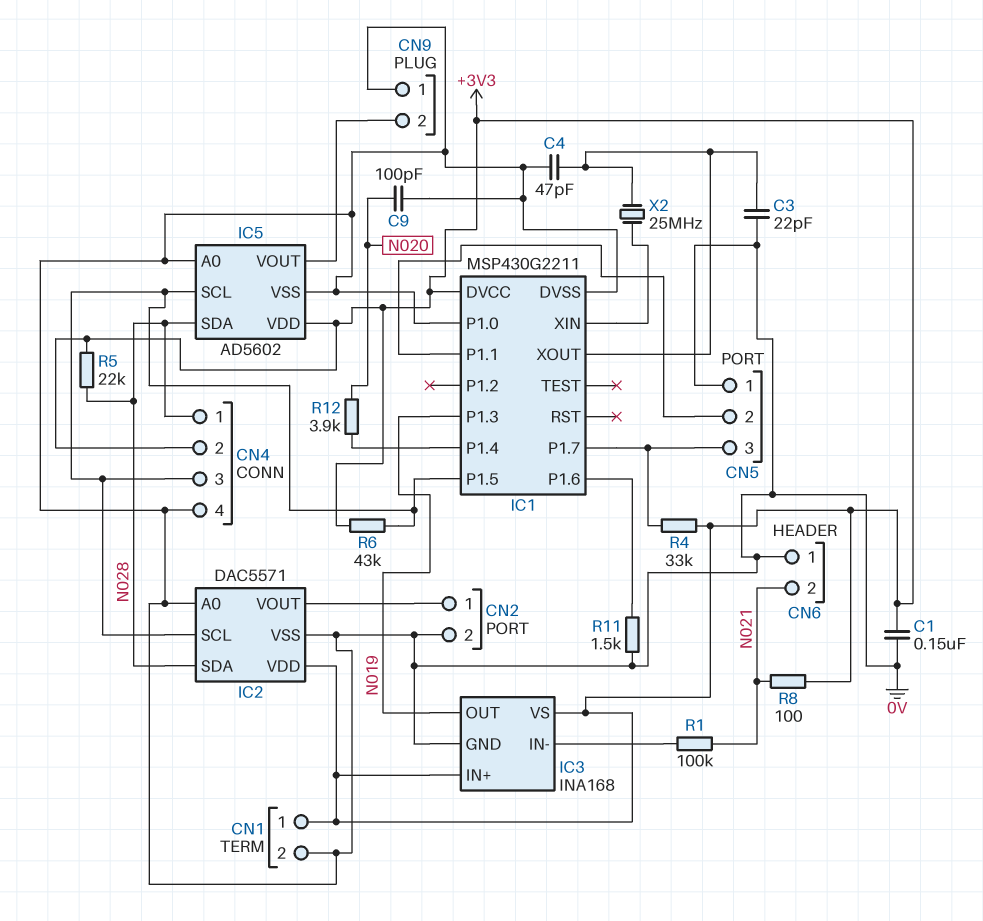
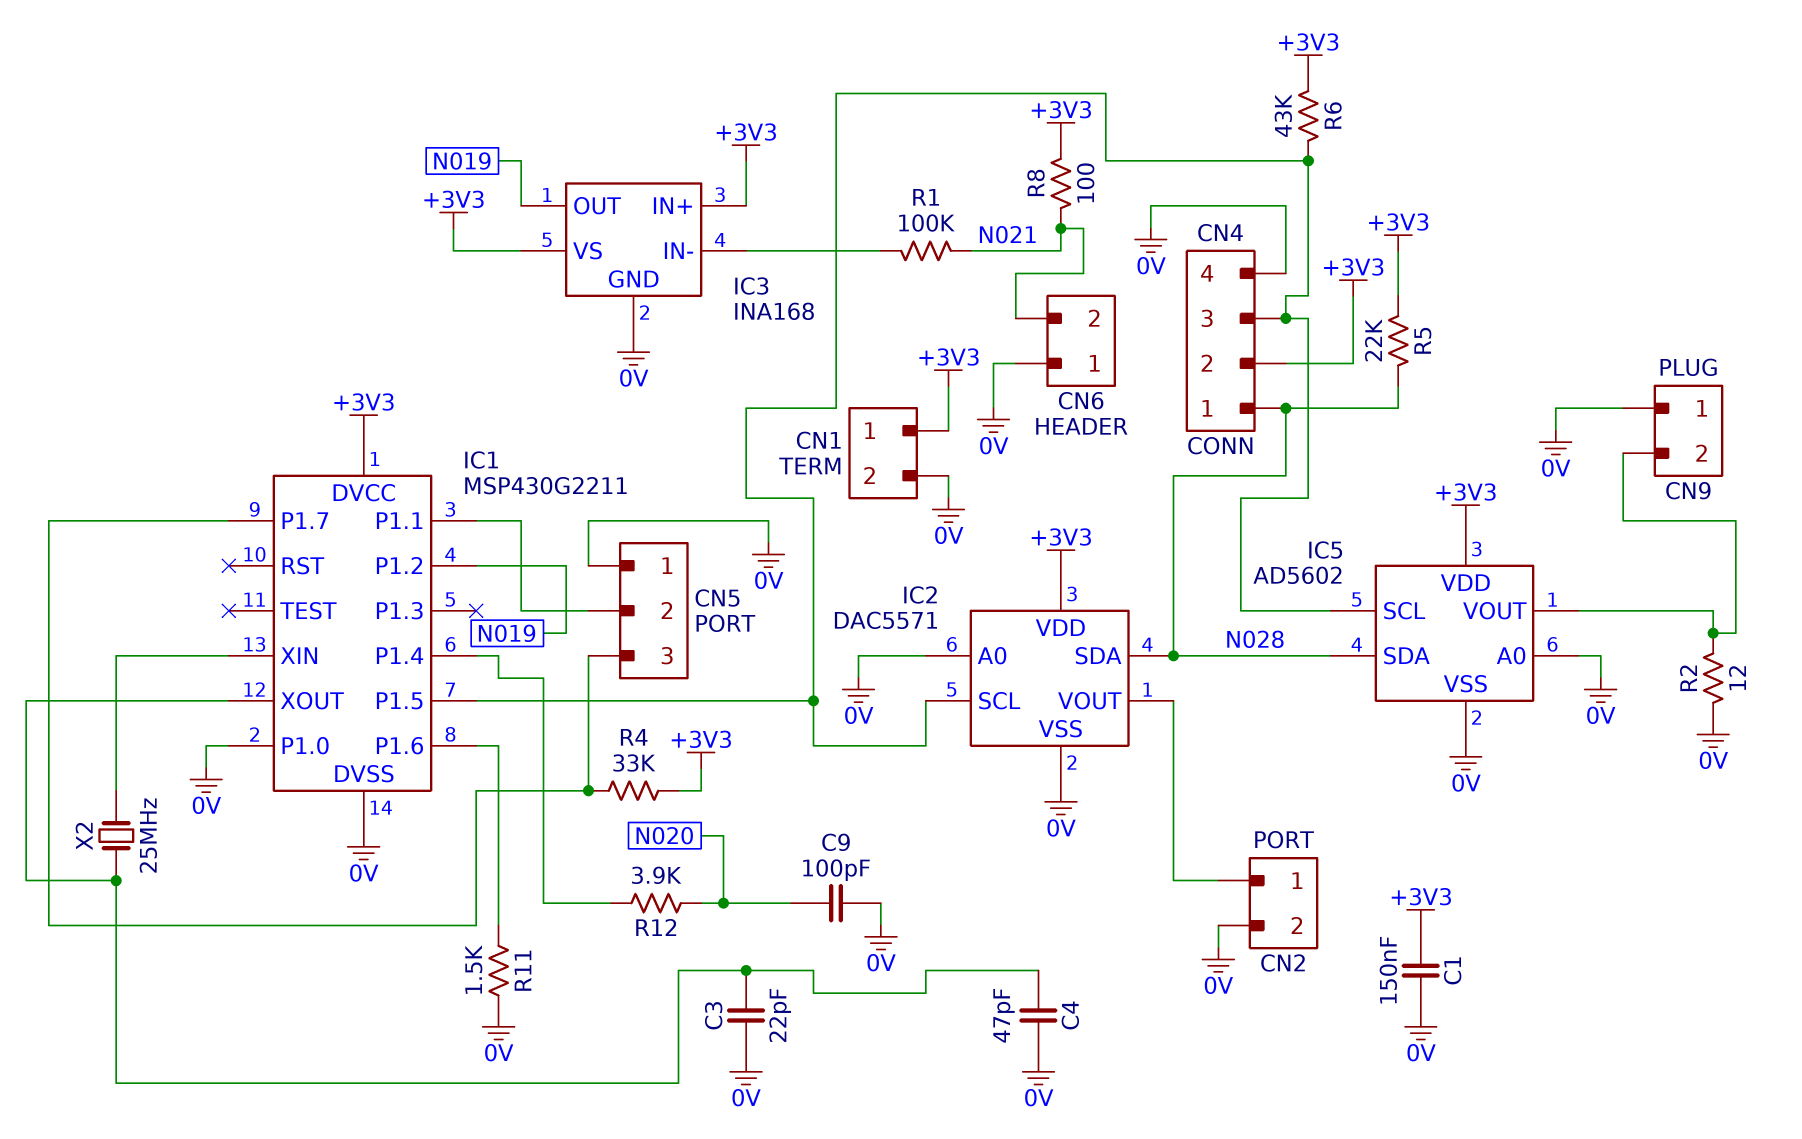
IC1 pin P1.2: none -> N019
IC1 pin P1.3: N019 -> none
R2: none -> 12 (0V, CN9/2)

